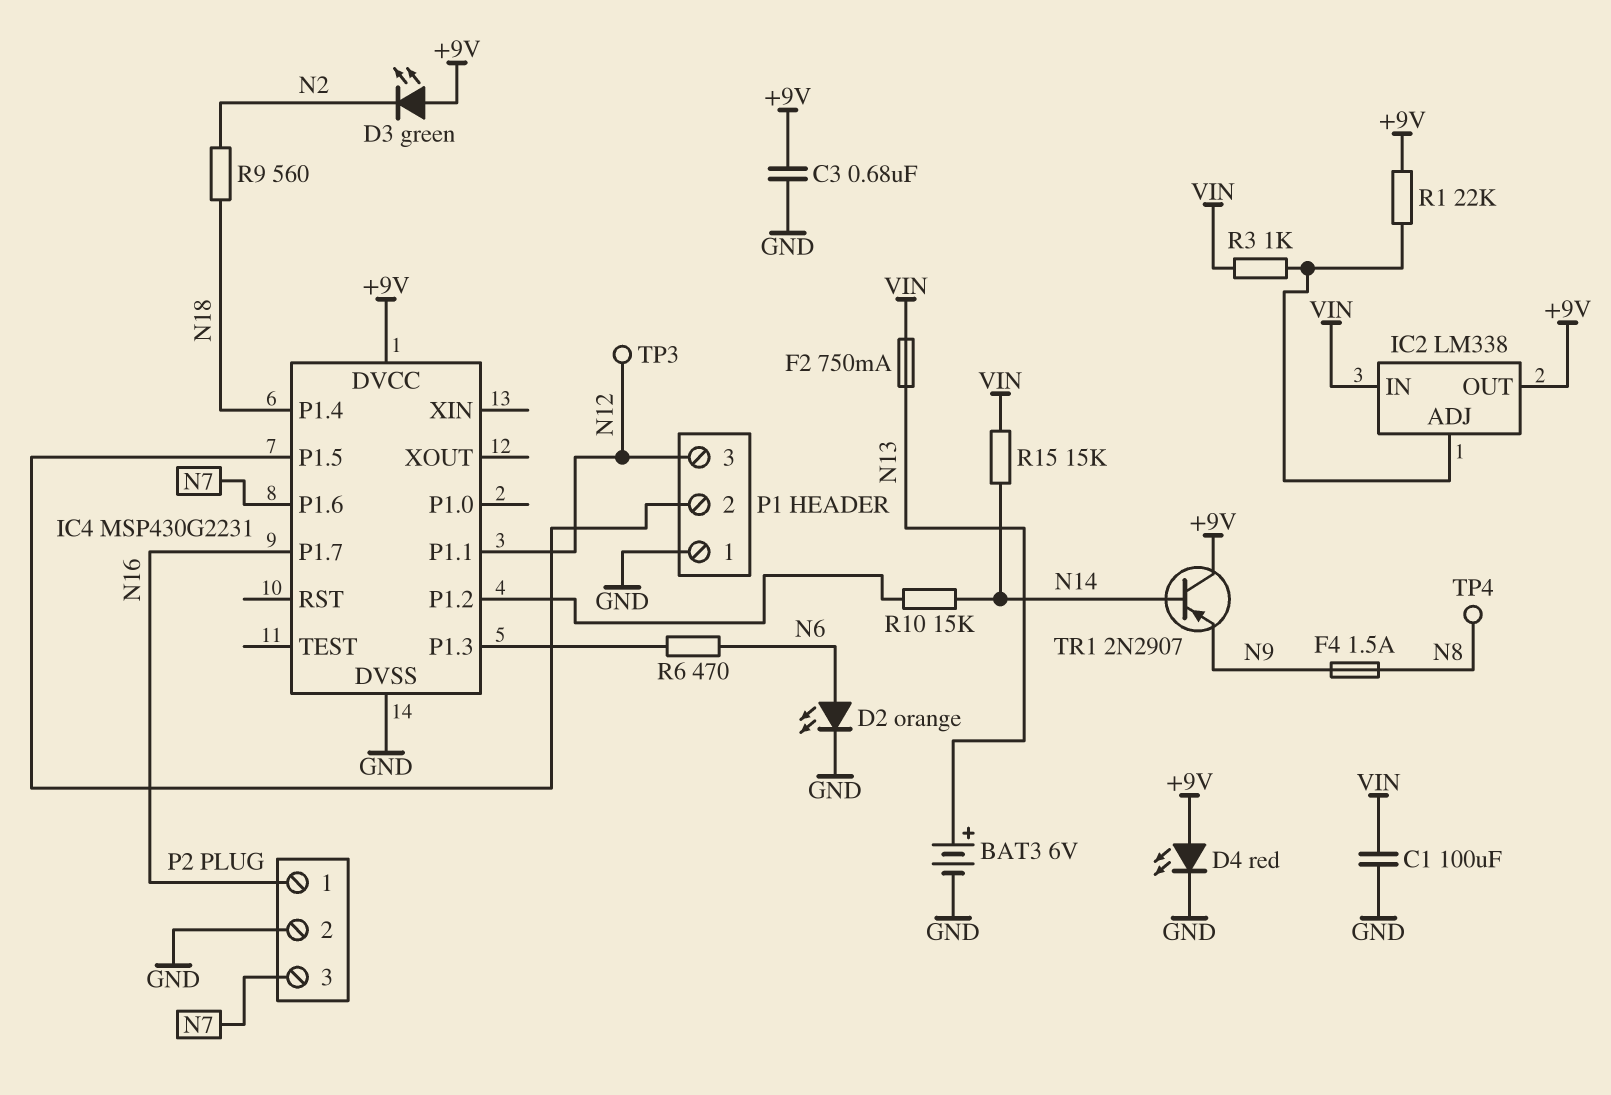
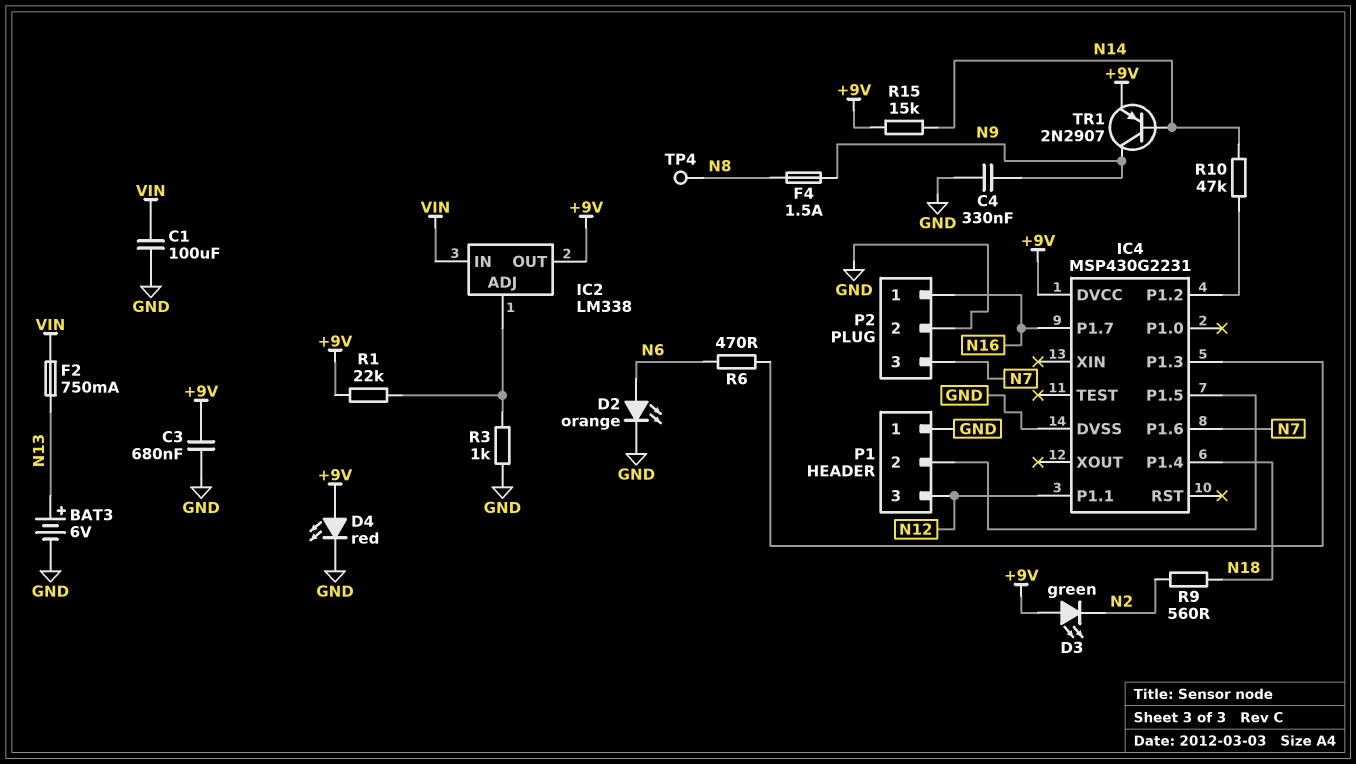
C4: none -> 330nF (GND, N9)
R3: 1k (IC2/ADJ, VIN) -> 1k (GND, IC2/ADJ)
R10: 15k (IC4/P1.2, N14) -> 47k (IC4/P1.2, N14)
R15: 15k (N14, VIN) -> 15k (+9V, N14)
TP3: test point (N12) -> none
TR1: PNP 2N2907 (B N14, C +9V, E N9) -> PNP 2N2907 (B N14, C N9, E +9V)

